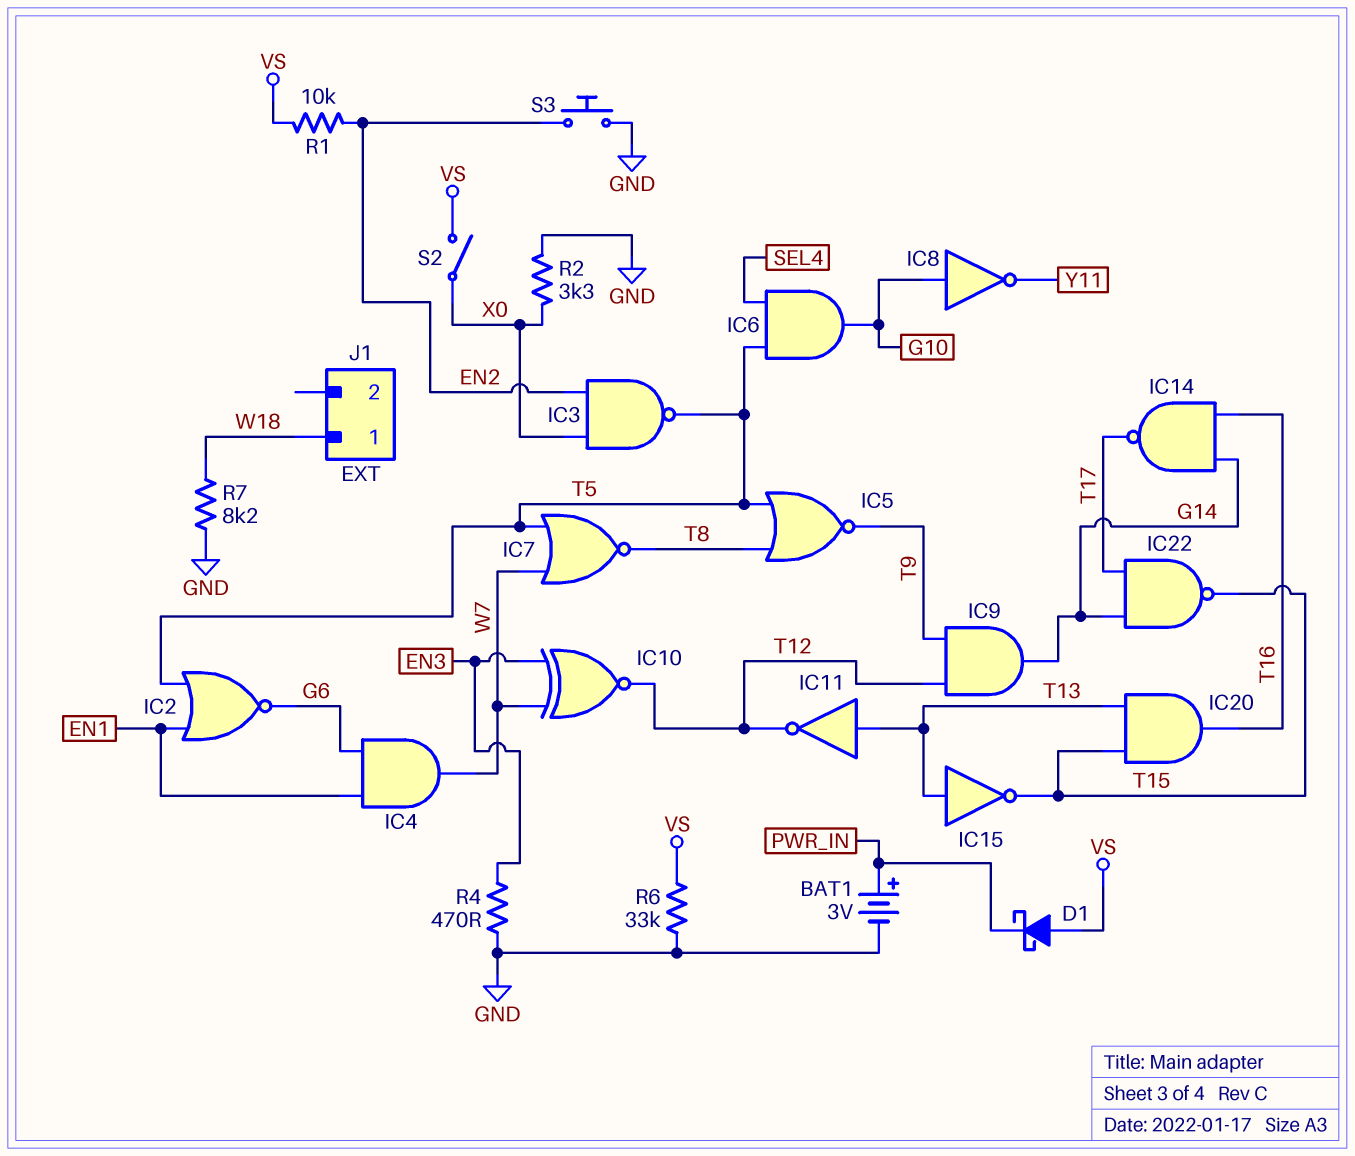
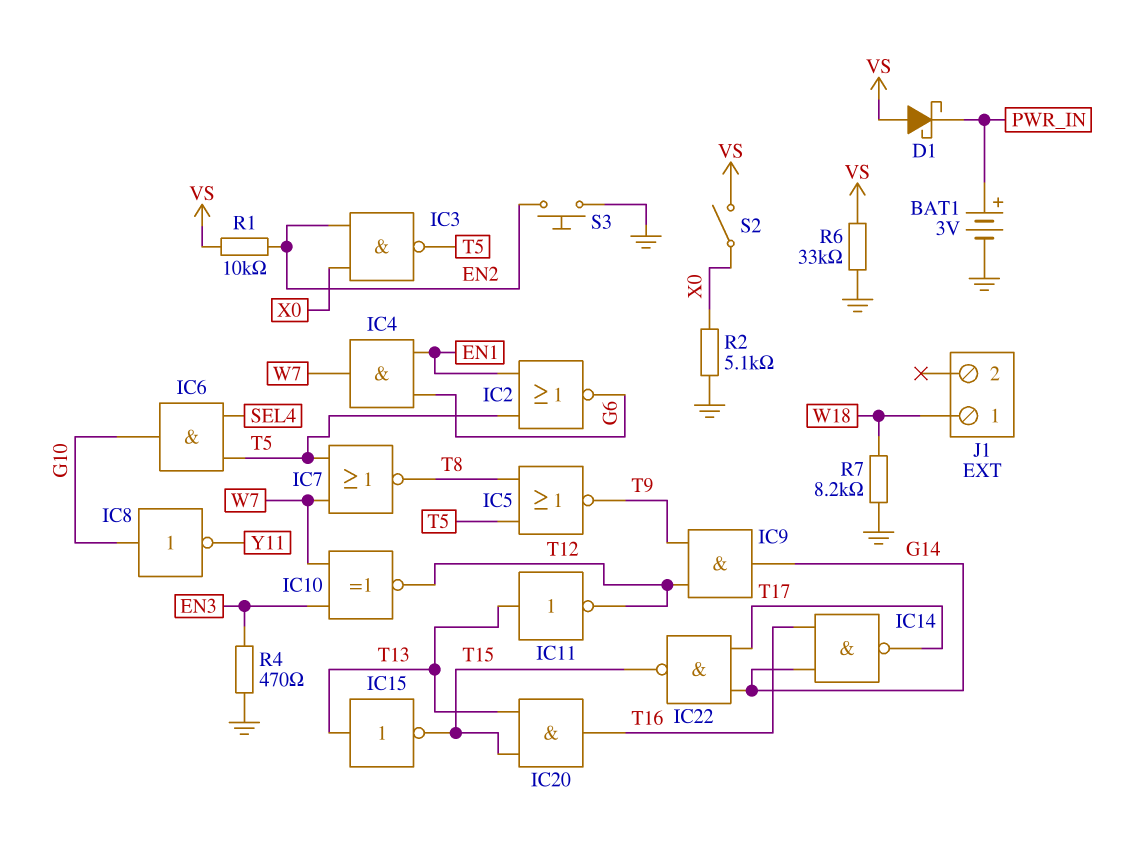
R2: 3.3k (GND, X0) -> 5.1k (GND, X0)

